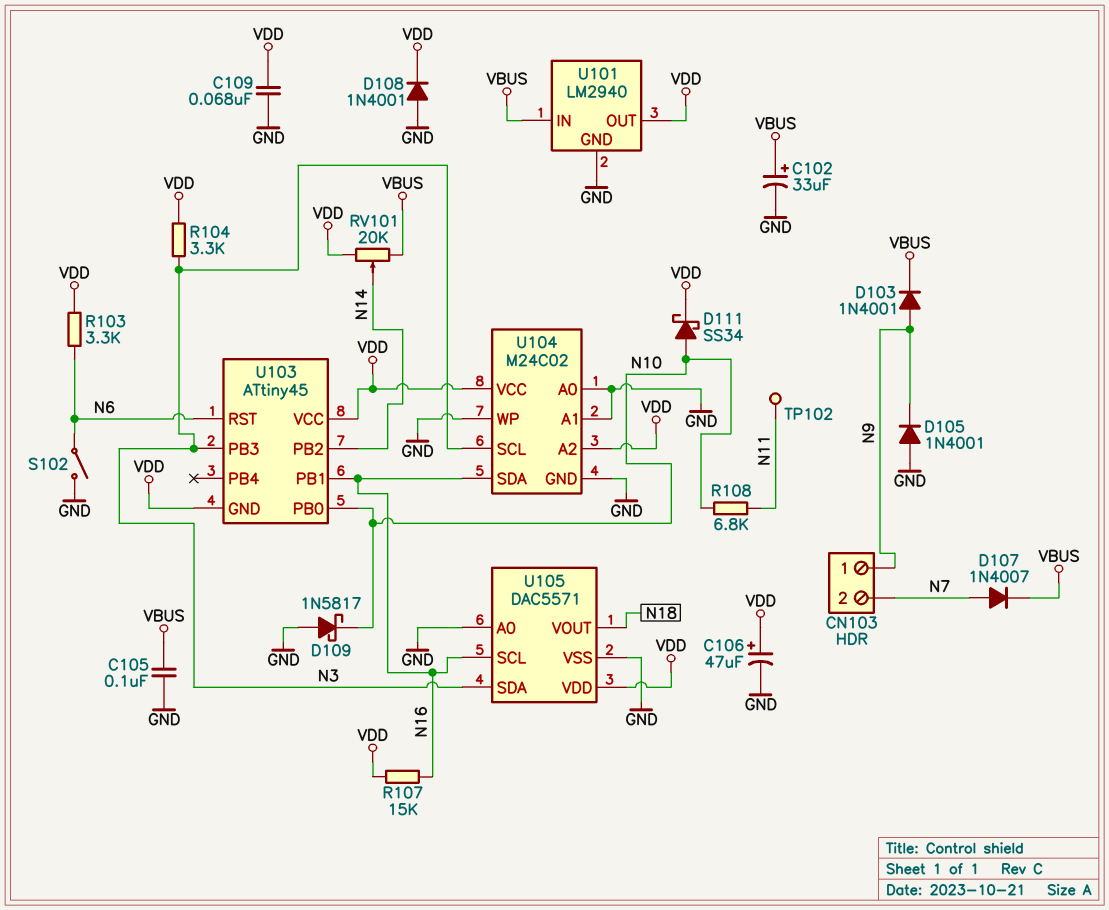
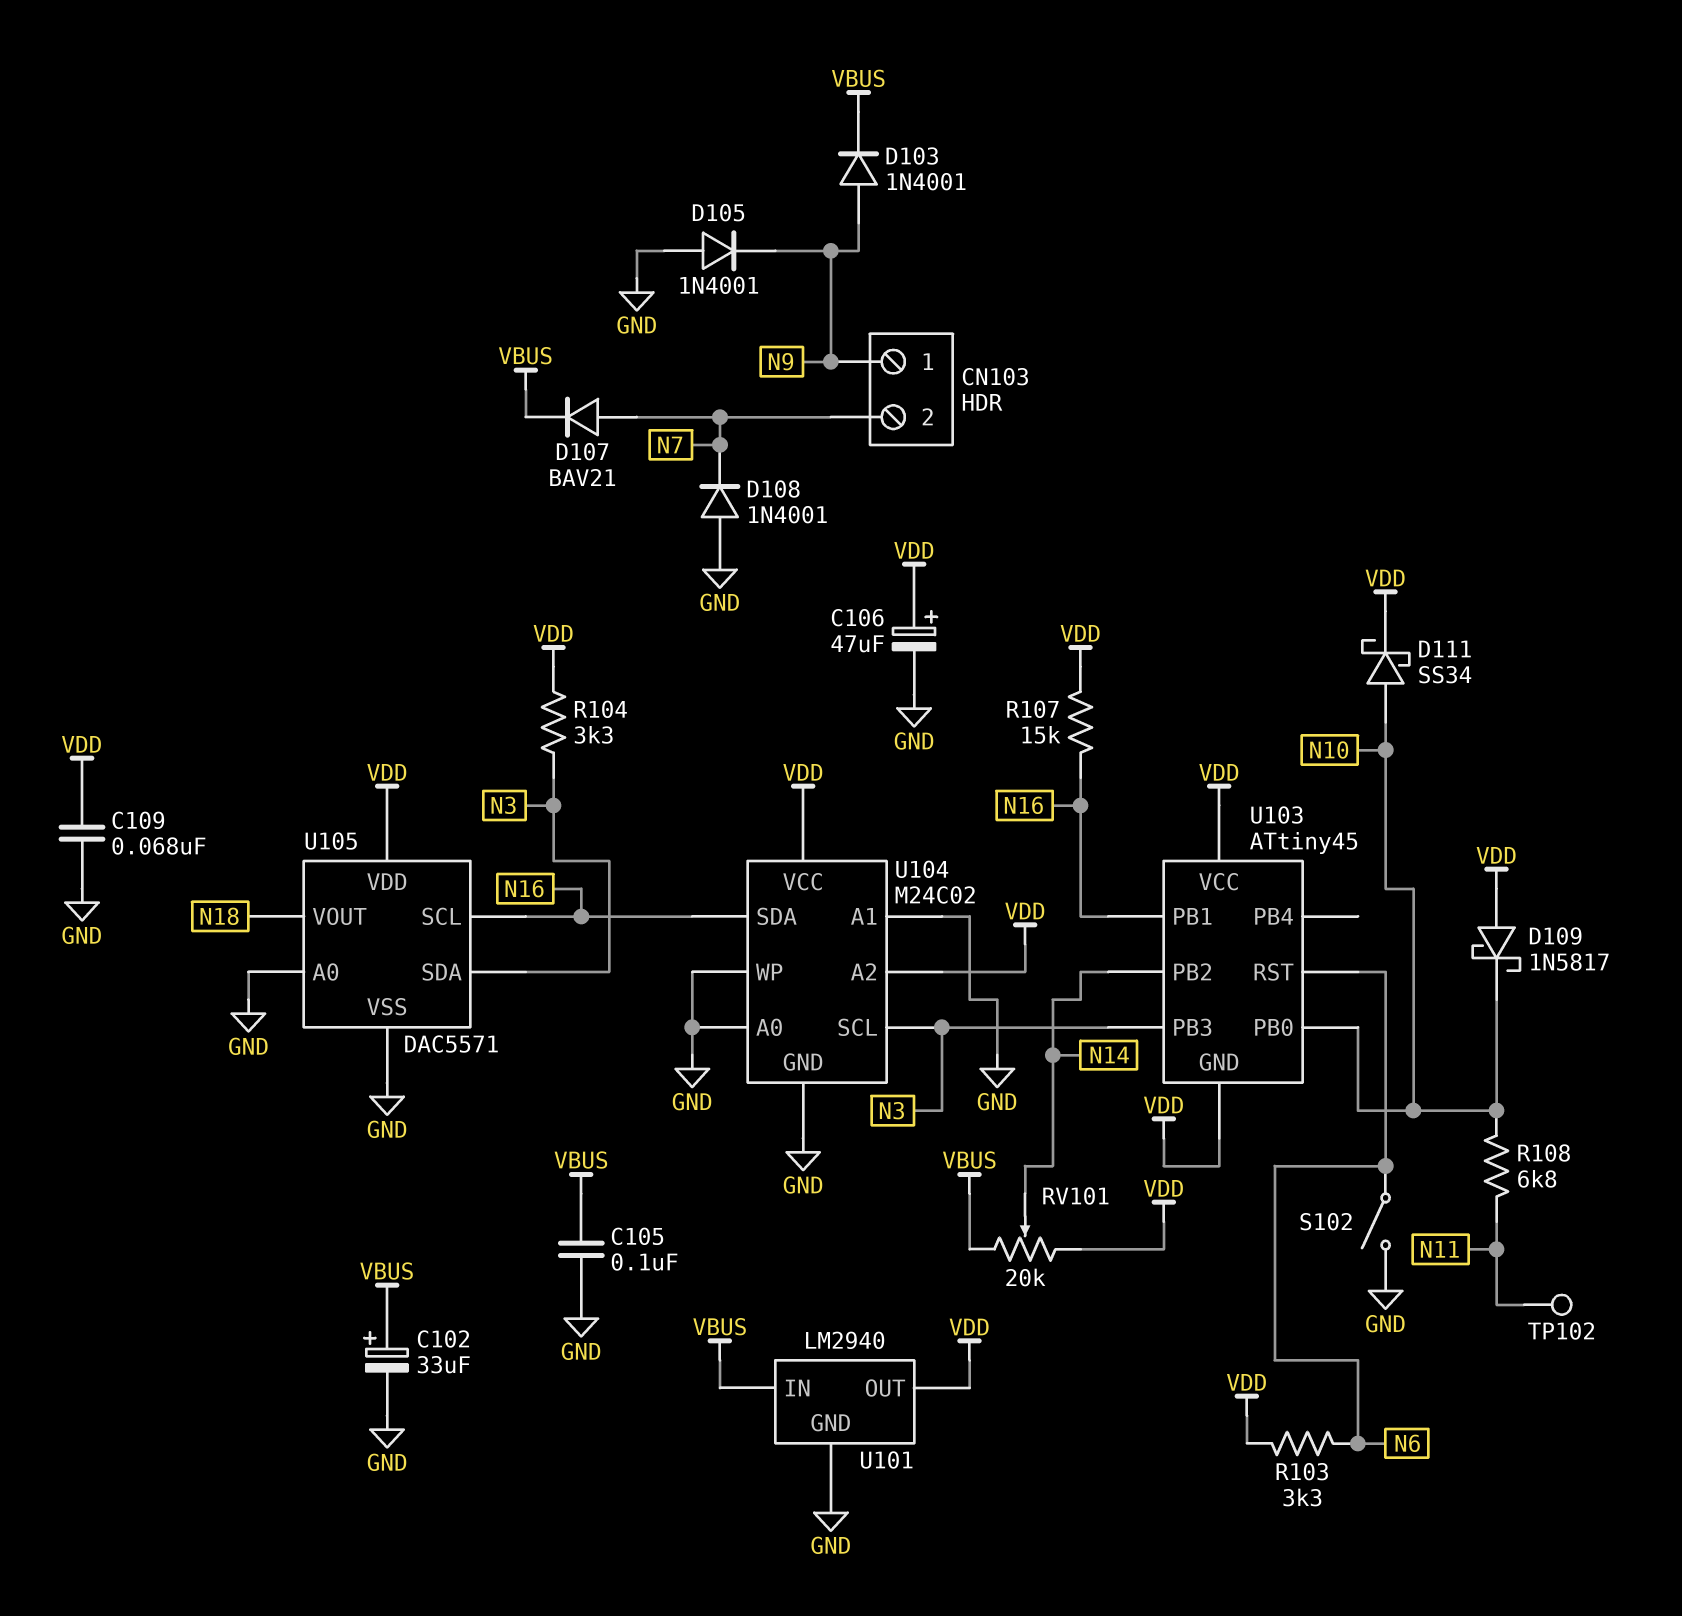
D107: diode 1N4007 (A N7, K VBUS) -> diode BAV21 (A N7, K VBUS)
D108: diode 1N4001 (A GND, K VDD) -> diode 1N4001 (A GND, K N7)
D109: schottky 1N5817 (A GND, K N10) -> schottky 1N5817 (A VDD, K N10)

